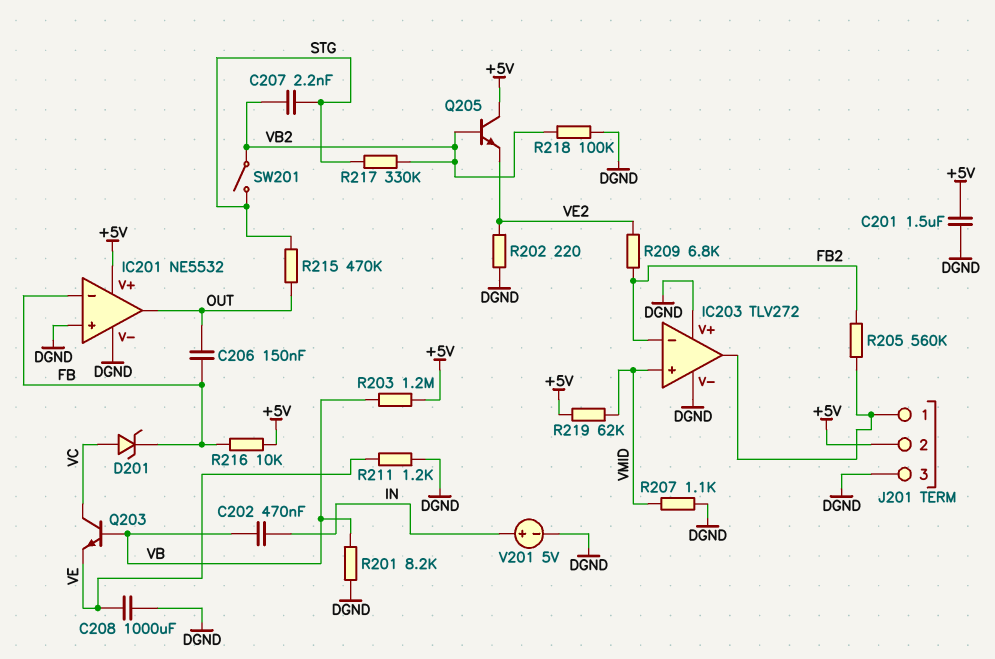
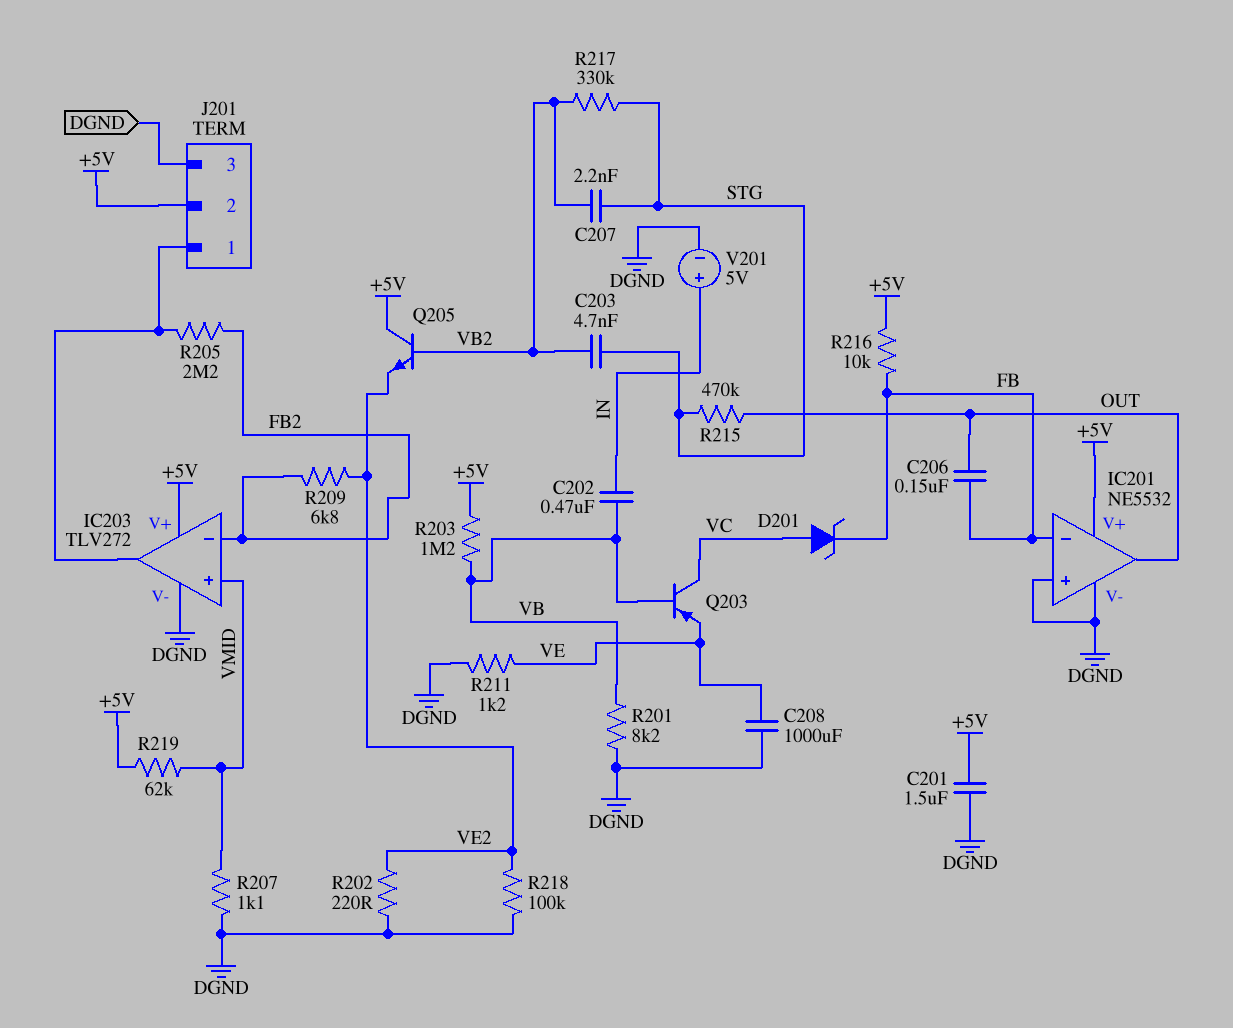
C203: none -> 4.7nF (STG, VB2)
IC203 pin V+: DGND -> +5V
Q203: NPN (B VB, C VC, E VE) -> PNP (B VB, C VC, E VE)
R205: 560k (FB2, IC203/out) -> 2.2M (FB2, IC203/out)
R218: 100k (DGND, VB2) -> 100k (DGND, VE2)
SW201: switch (STG, VB2) -> none

